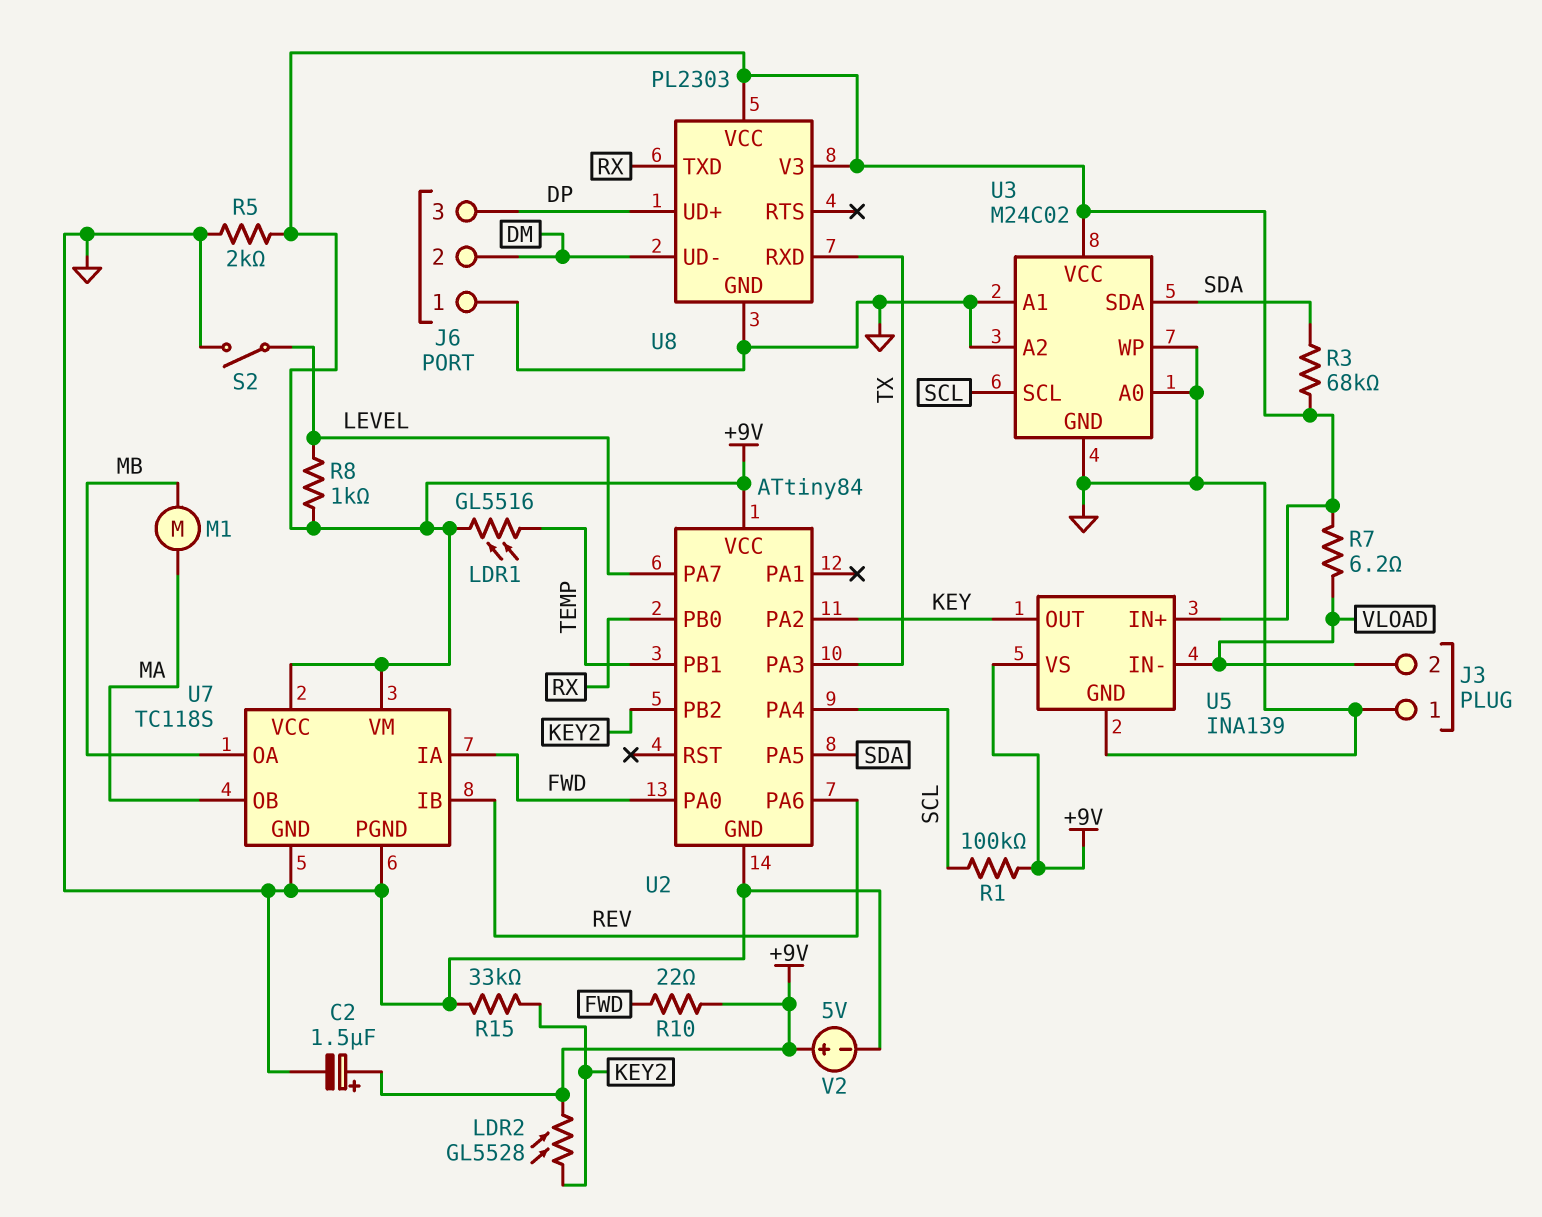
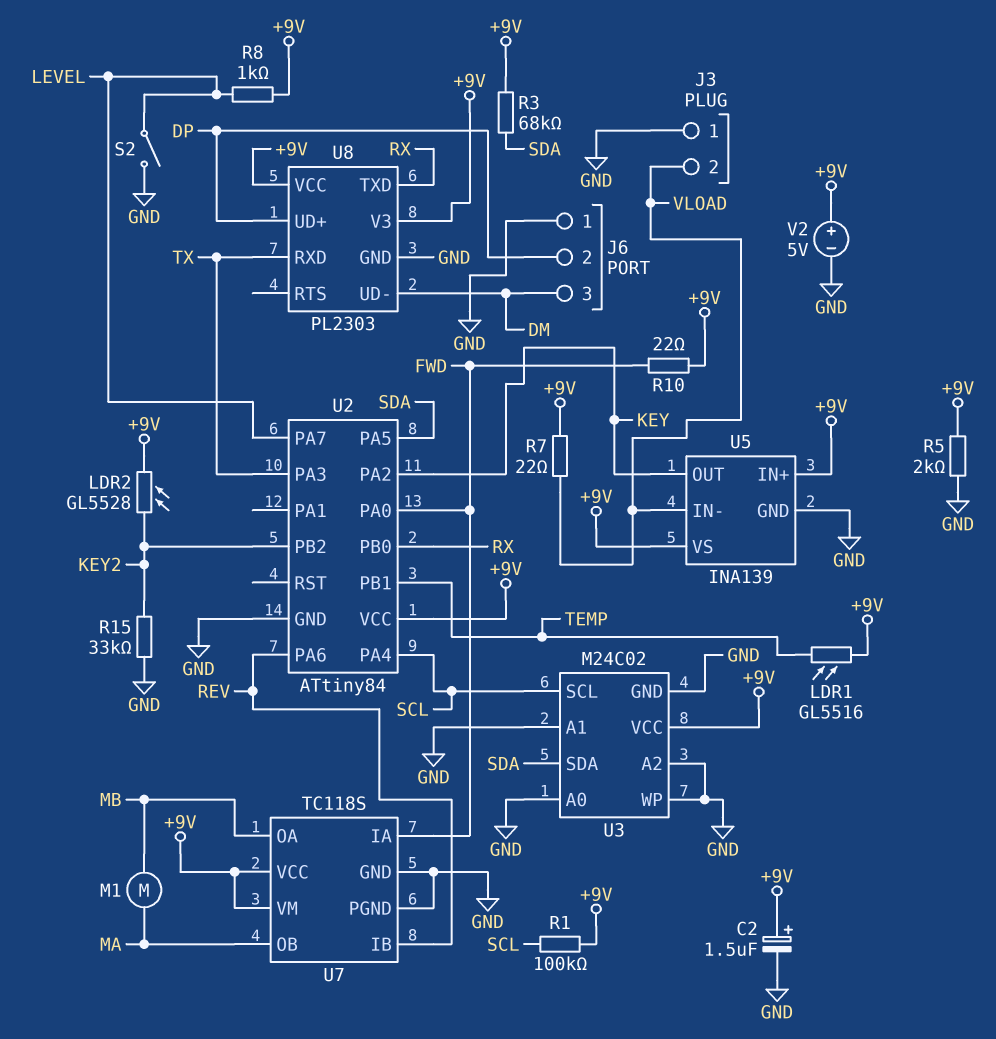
J6 pin 2: DM -> DP
J6 pin 3: DP -> DM
R7: 6.2 (+9V, VLOAD) -> 22 (+9V, VLOAD)

